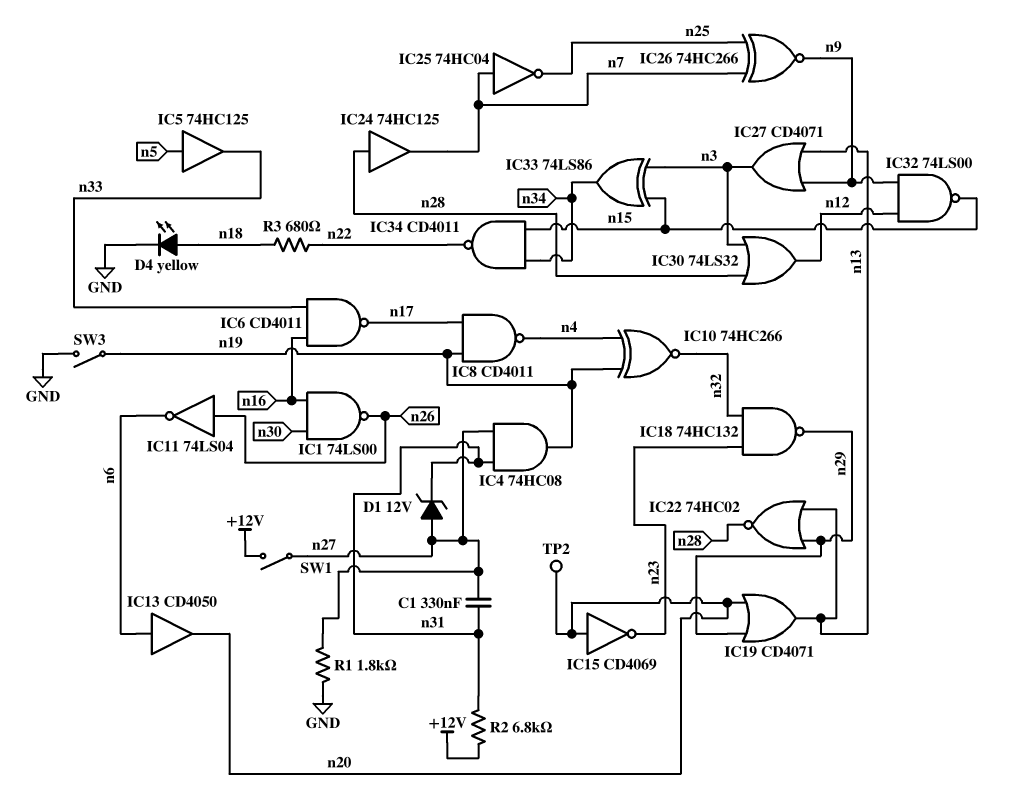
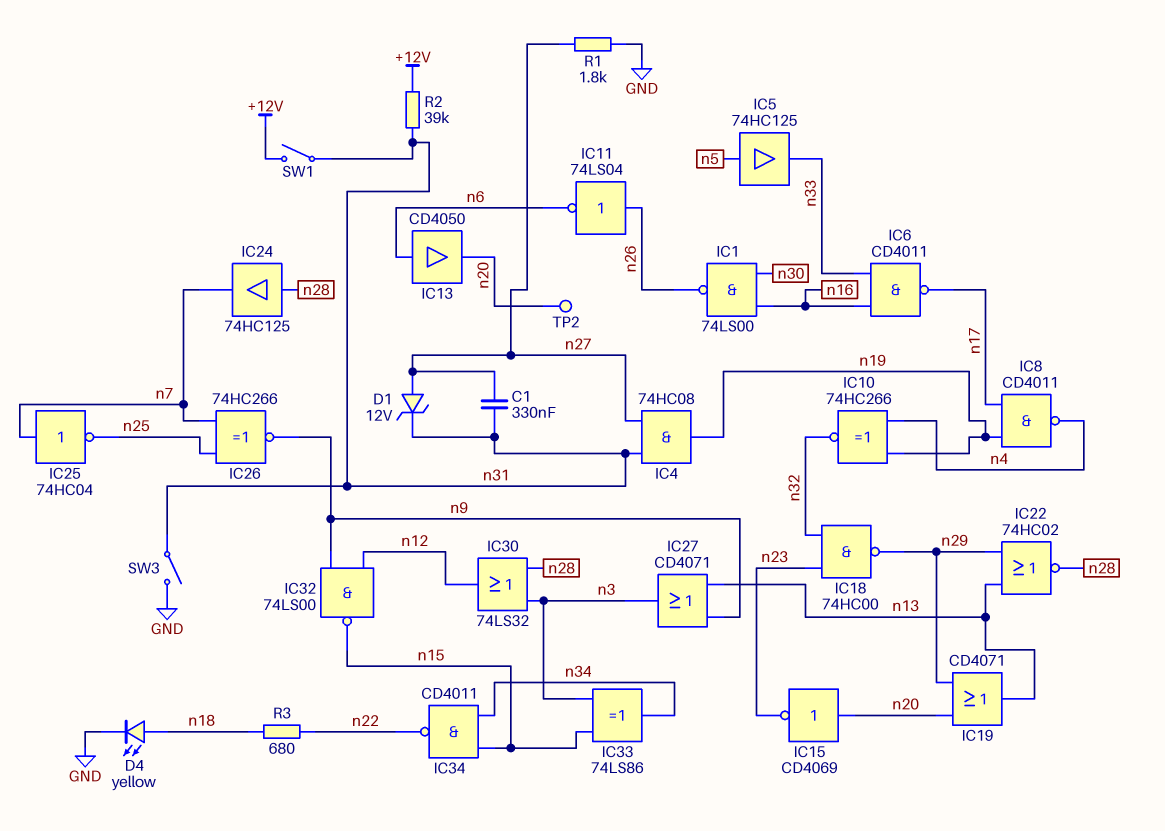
IC18: NAND 74HC132 (in n23, in n32, out n29) -> NAND 74HC00 (in n23, in n32, out n29)
R2: 6.8k (+12V, n31) -> 39k (+12V, n31)
SW1: switch (+12V, n27) -> switch (+12V, n31)
SW3: switch (GND, n19) -> switch (GND, n31)

